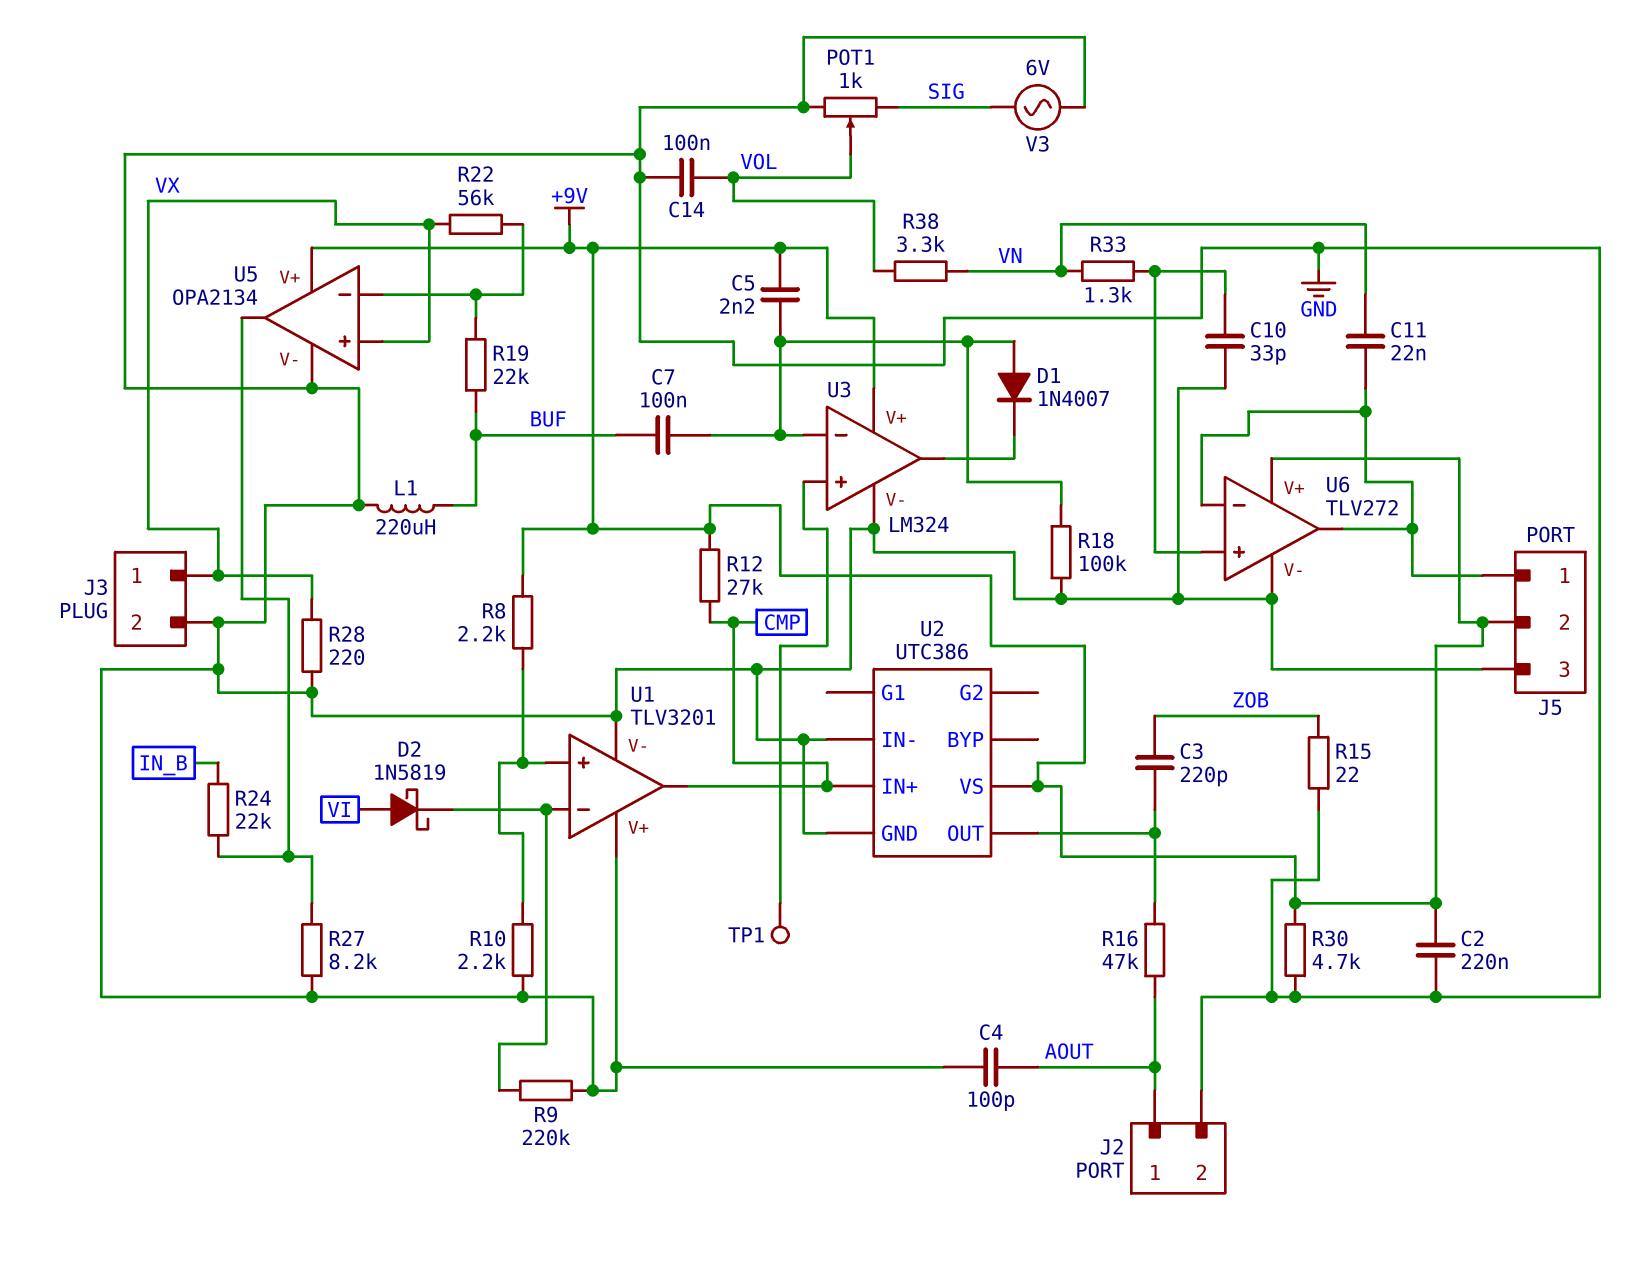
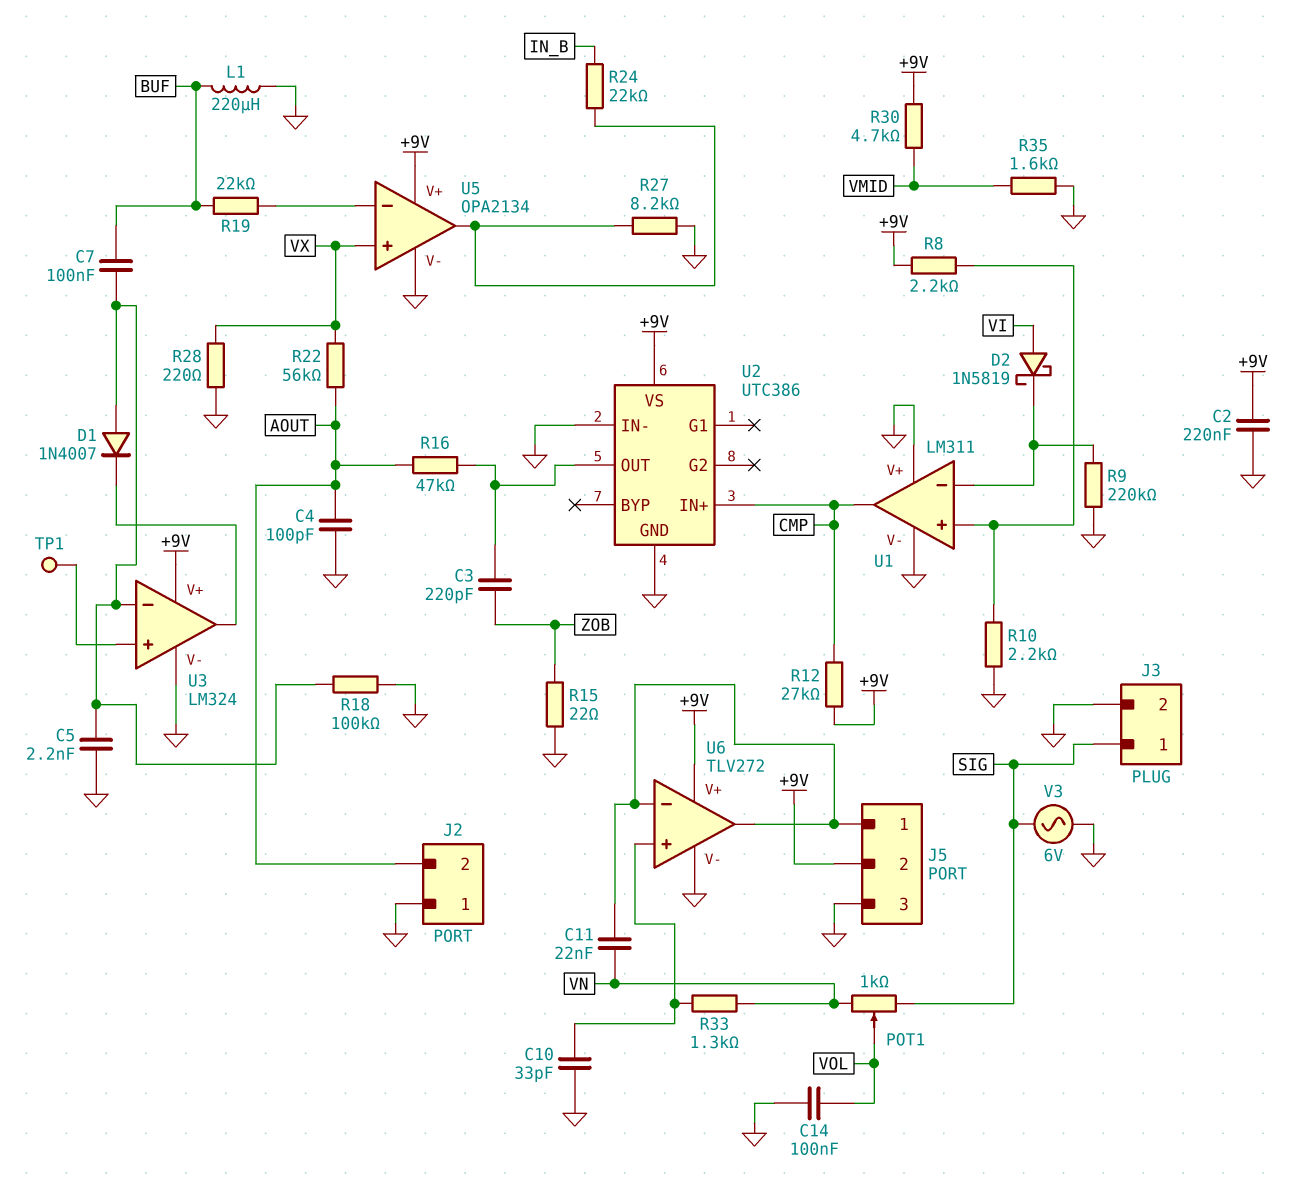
C5: 2.2nF (+9V, U3/in-) -> 2.2nF (GND, U3/in-)
J2 pin 1: AOUT -> GND
J2 pin 2: GND -> AOUT
J3 pin 1: VX -> SIG
POT1: 1k (GND, SIG, wiper VOL) -> 1k (SIG, VN, wiper VOL)
R22: 56k (U5/in-, VX) -> 56k (AOUT, VX)
R30: 4.7k (+9V, GND) -> 4.7k (+9V, VMID)
R35: none -> 1.6k (GND, VMID)
R38: 3.3k (VN, VOL) -> none
U1: TLV3201 -> LM311

